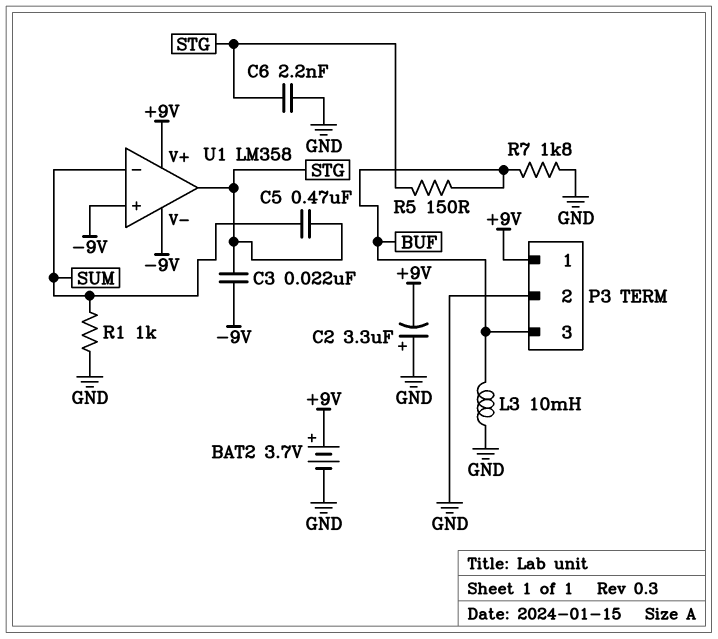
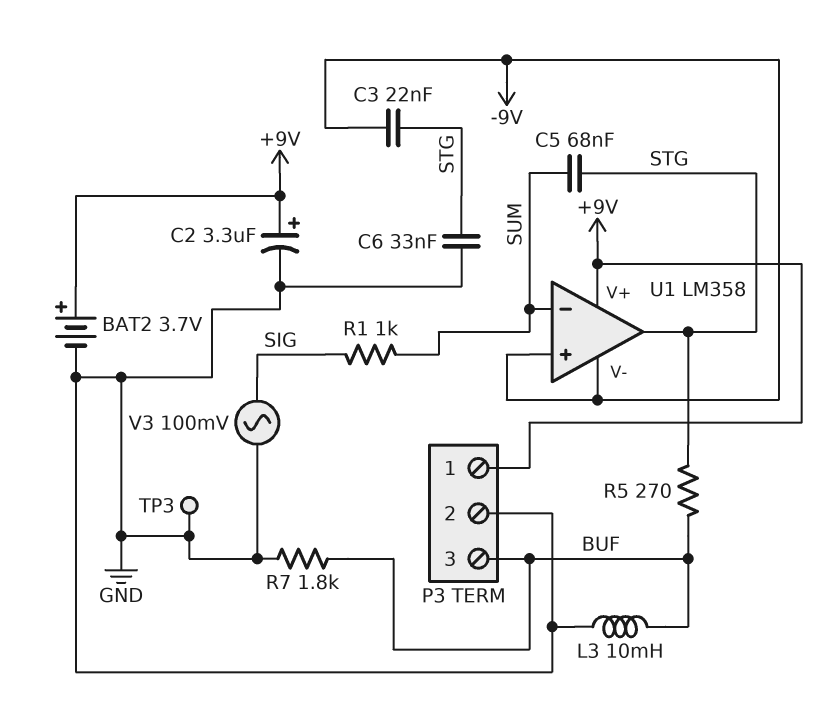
C2: 3.3uF (plus GND, minus +9V) -> 3.3uF (plus +9V, minus GND)
C5: 470nF (STG, SUM) -> 68nF (STG, SUM)
C6: 2.2nF (GND, STG) -> 33nF (GND, STG)
R1: 1k (GND, SUM) -> 1k (SIG, SUM)
R5: 150 (BUF, STG) -> 270 (BUF, STG)
TP3: none -> test point (GND)
V3: none -> AC 100mV (GND, SIG)

